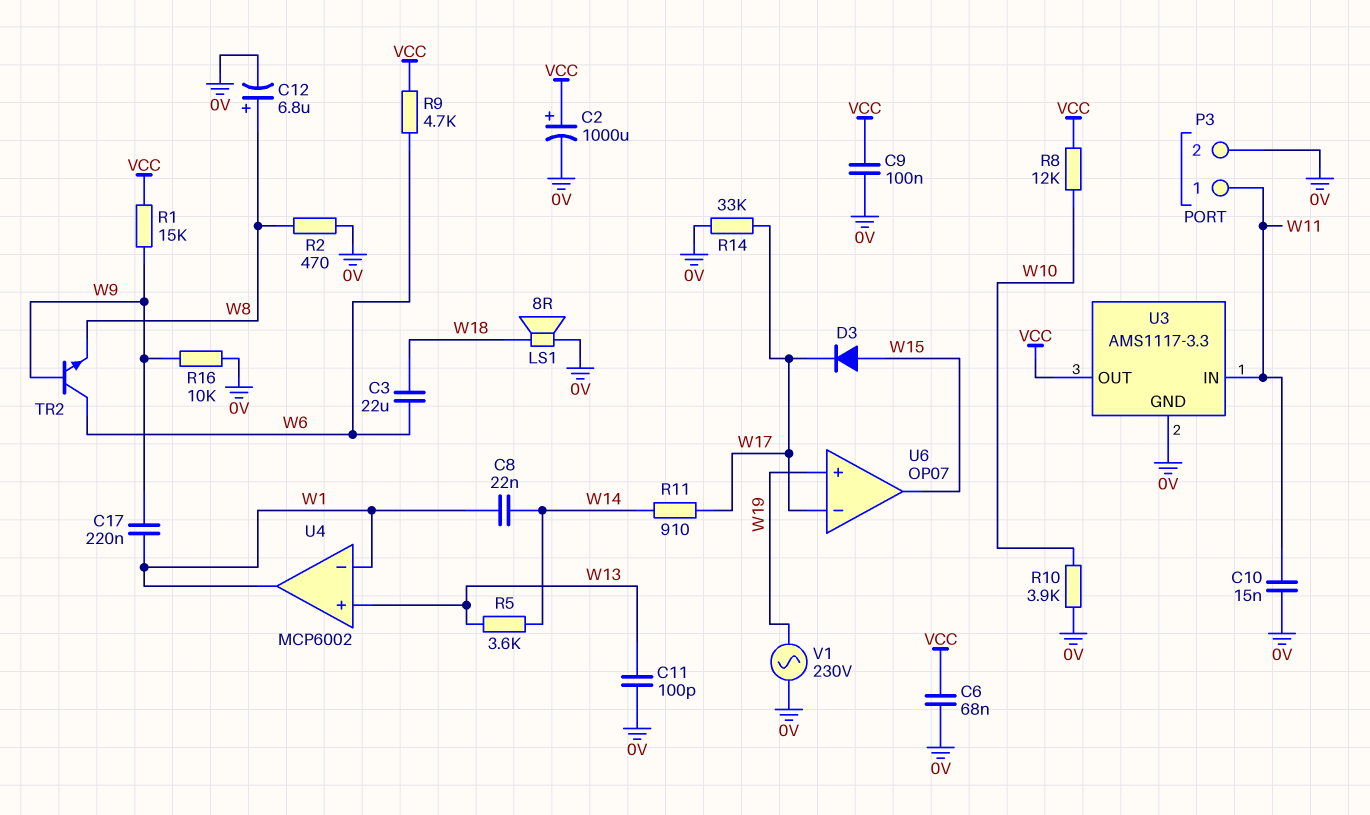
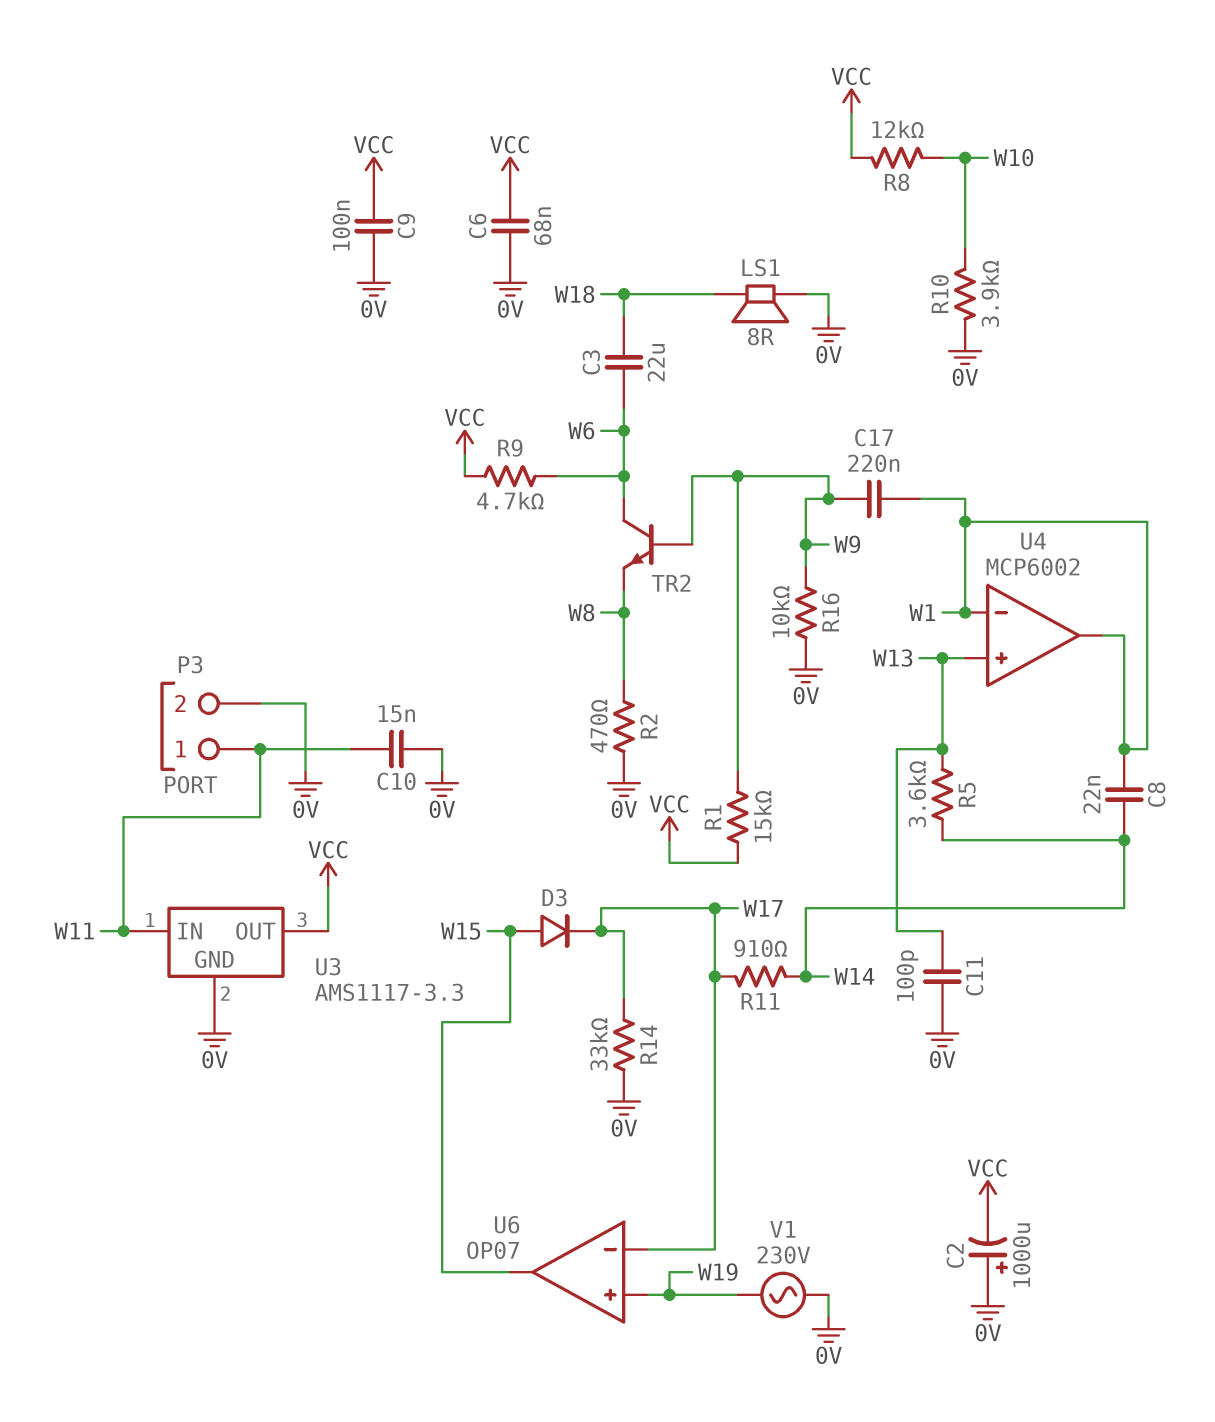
C2: 1000uF (plus VCC, minus 0V) -> 1000uF (plus 0V, minus VCC)
C12: 6.8uF (plus W8, minus 0V) -> none

